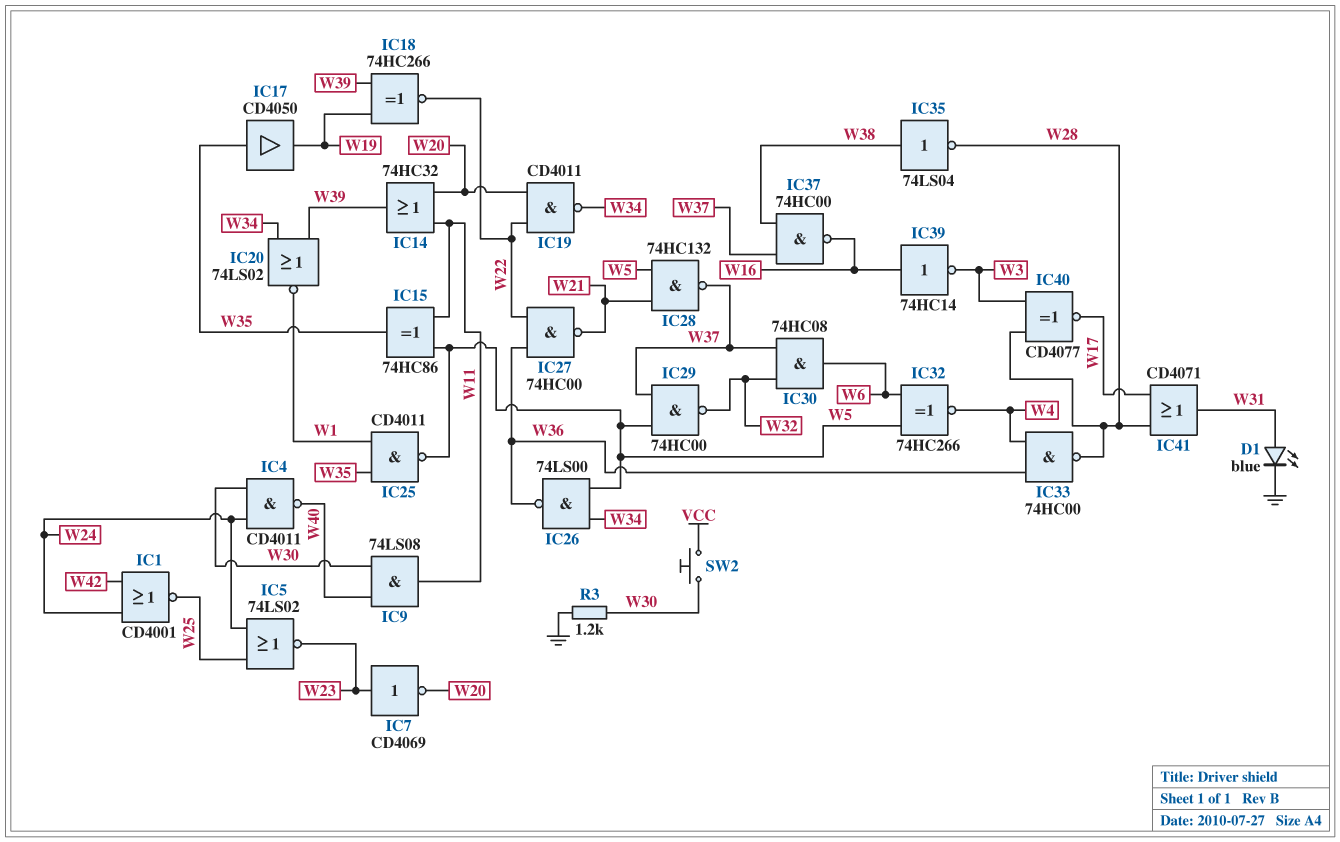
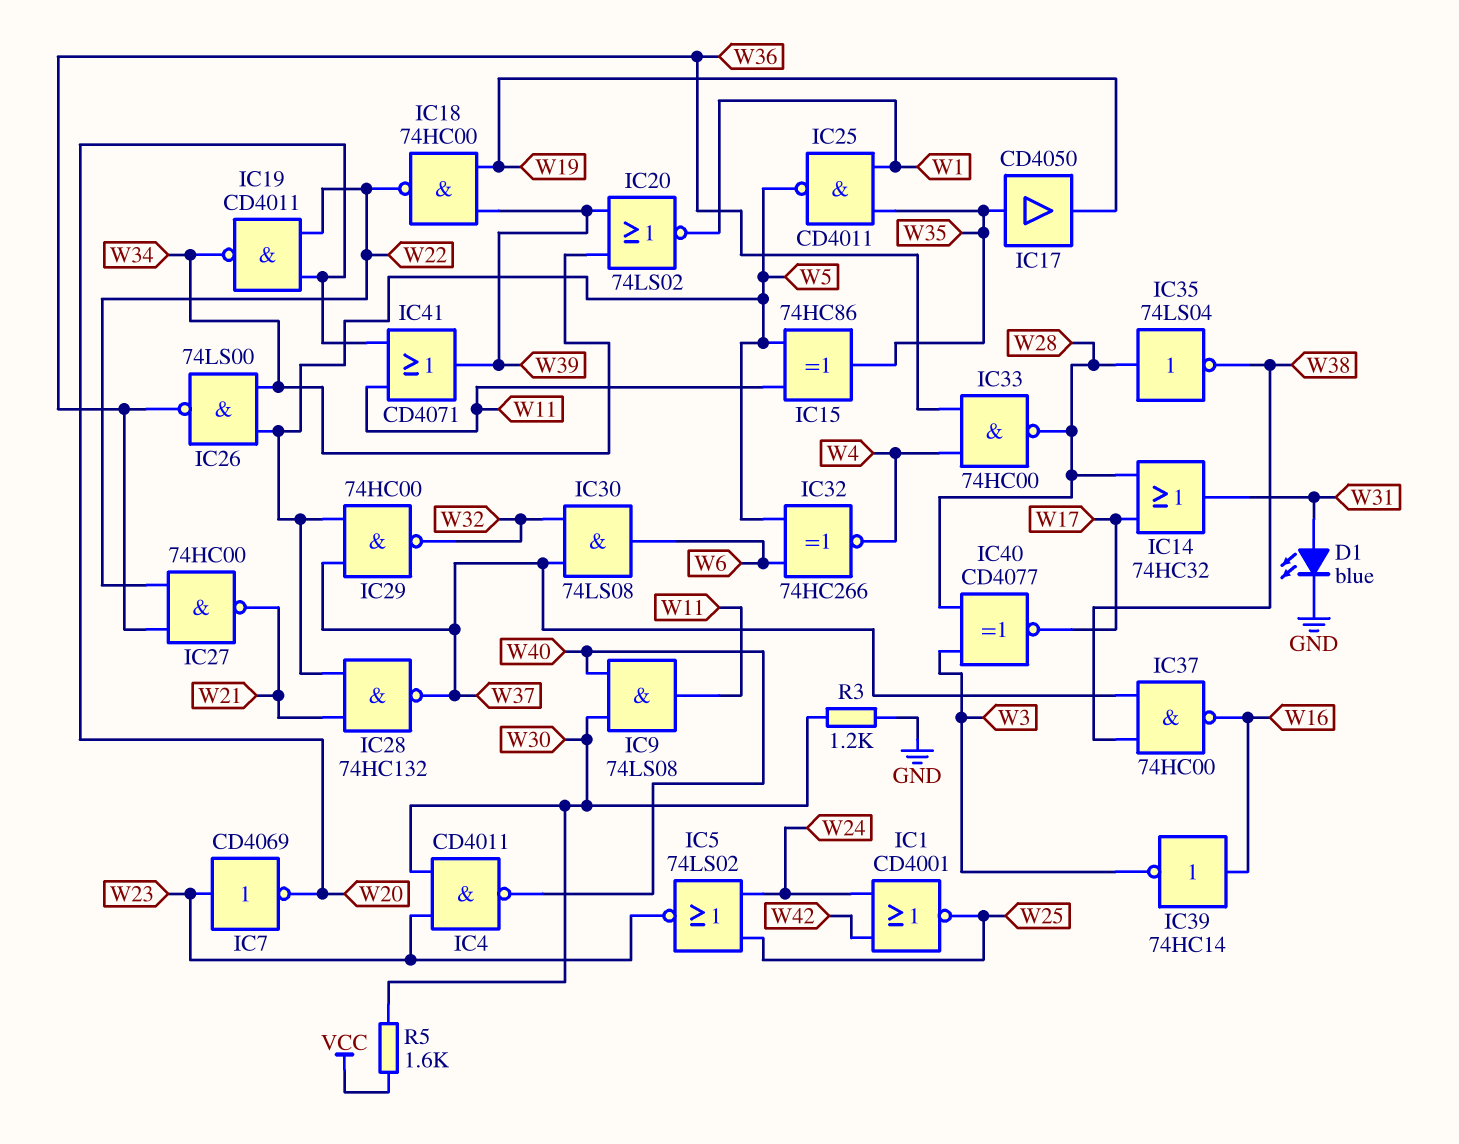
IC4: NAND CD4011 (in W24, in W30, out W40) -> NAND CD4011 (in W23, in W30, out W40)
IC14: OR 74HC32 (in W11, in W20, out W39) -> OR 74HC32 (in W17, in W28, out W31)
IC18: XNOR 74HC266 (in W19, in W39, out W22) -> NAND 74HC00 (in W19, in W39, out W22)
IC30: AND 74HC08 (in W32, in W37, out W6) -> AND 74LS08 (in W32, in W37, out W6)
IC35: NOT 74LS04 (in W38, out W28) -> NOT 74LS04 (in W28, out W38)
IC41: OR CD4071 (in W17, in W28, out W31) -> OR CD4071 (in W11, in W20, out W39)
R5: none -> 1.6k (VCC, W30)
SW2: button (VCC, W30) -> none

